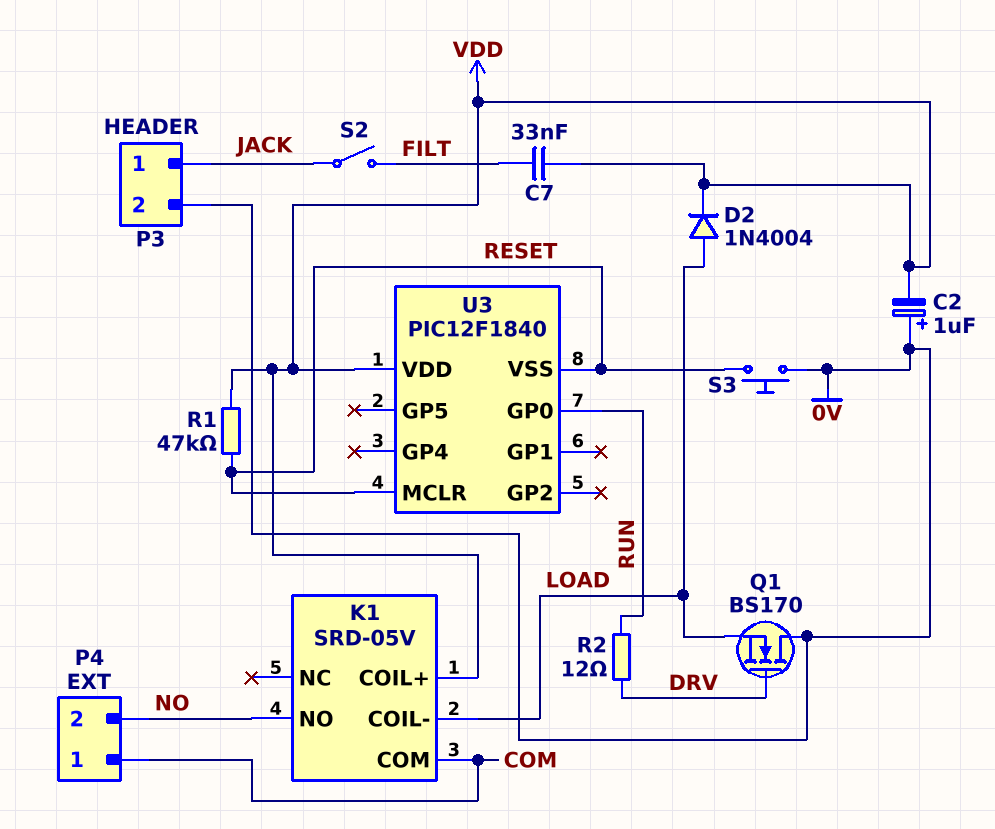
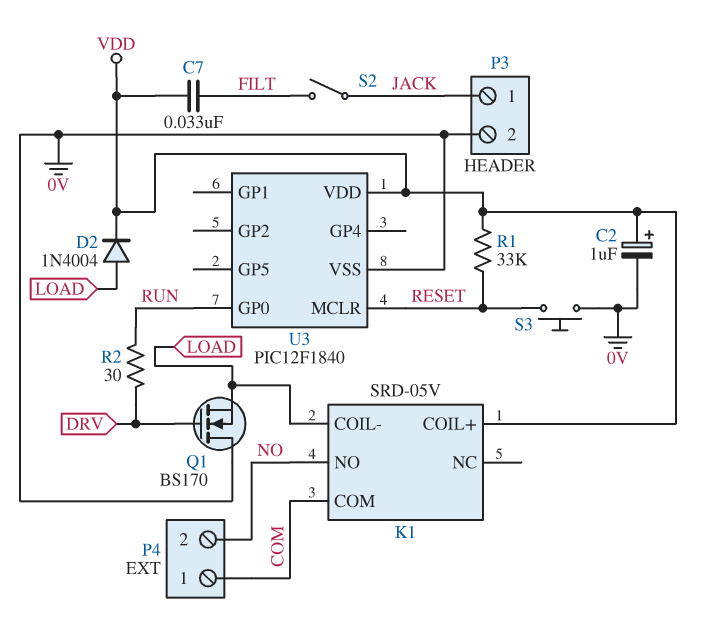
C2: 1uF (plus 0V, minus VDD) -> 1uF (plus VDD, minus 0V)
R1: 47k (RESET, VDD) -> 33k (RESET, VDD)
R2: 12 (DRV, RUN) -> 30 (DRV, RUN)
U3 pin VSS: RESET -> 0V

